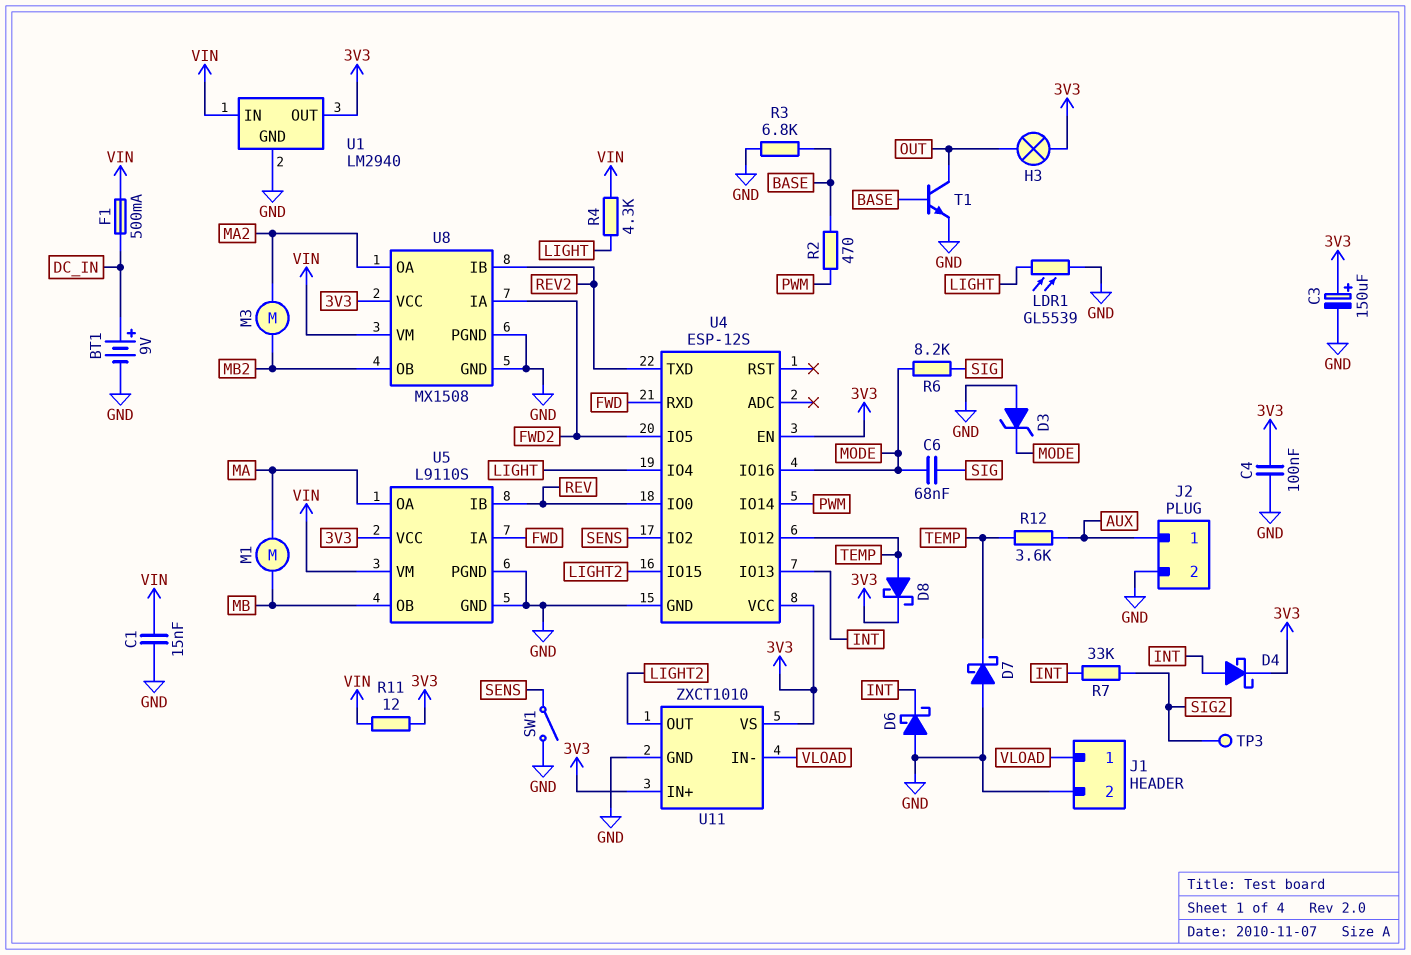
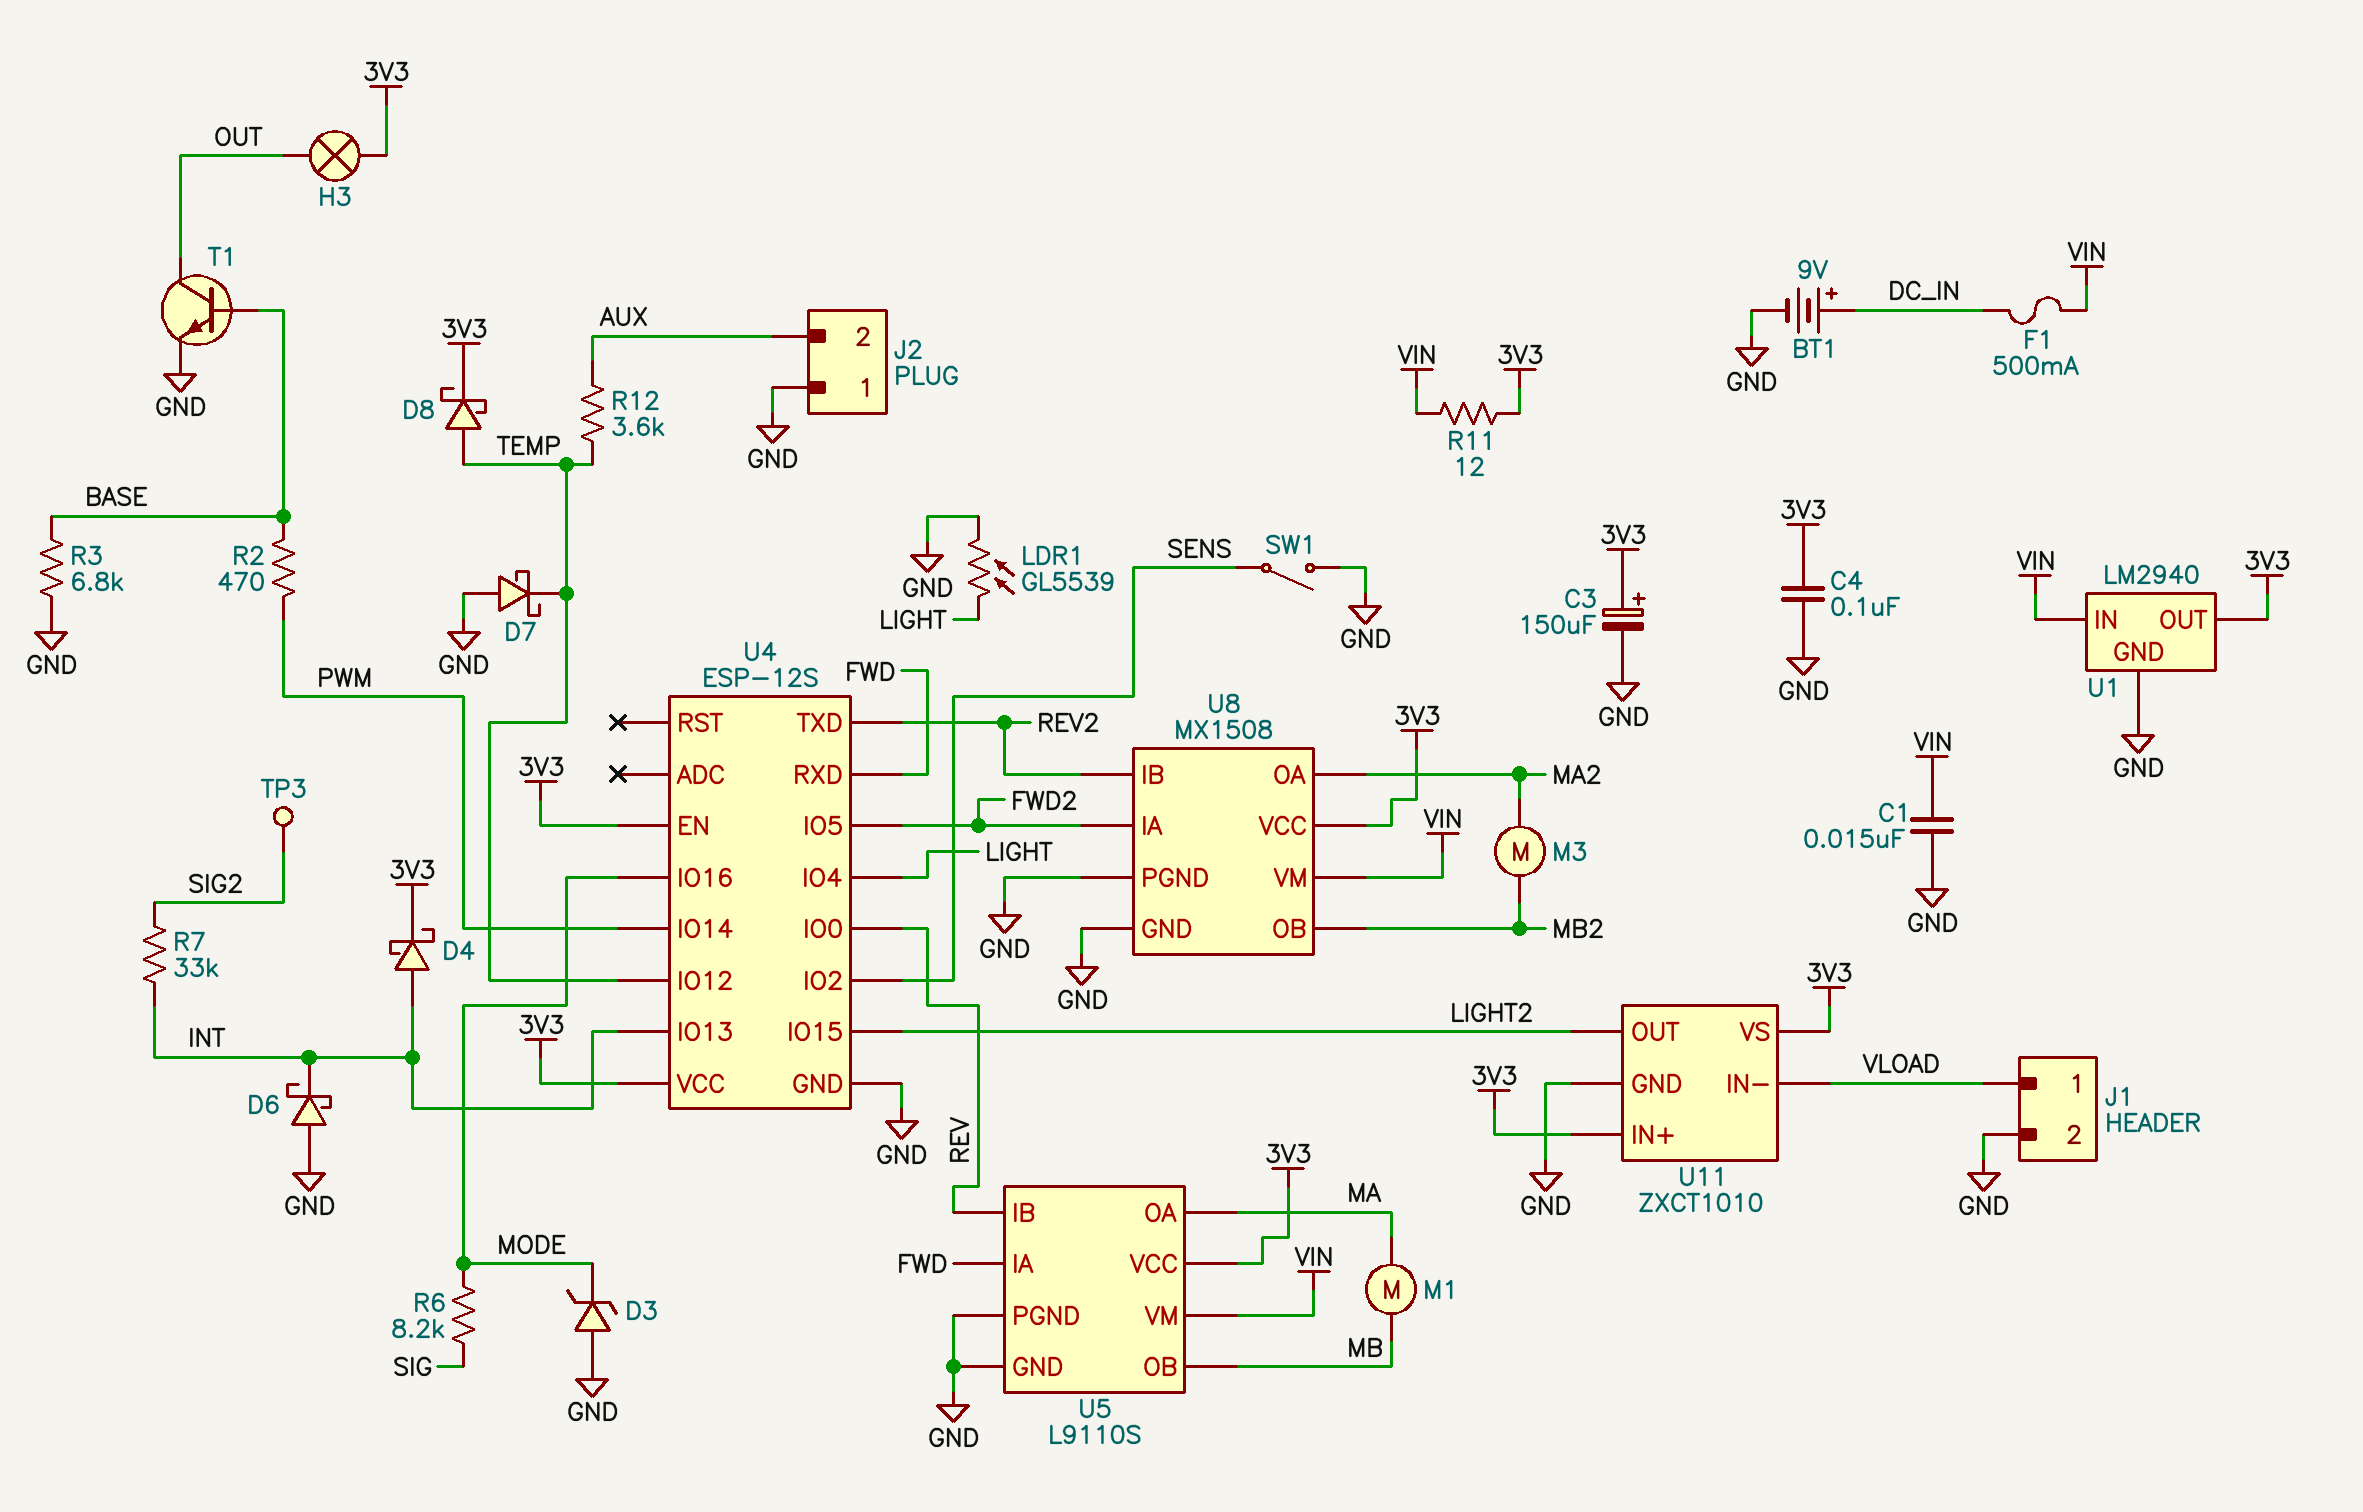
C6: 68nF (MODE, SIG) -> none
J2 pin 1: AUX -> GND
J2 pin 2: GND -> AUX
R4: 4.3k (LIGHT, VIN) -> none

